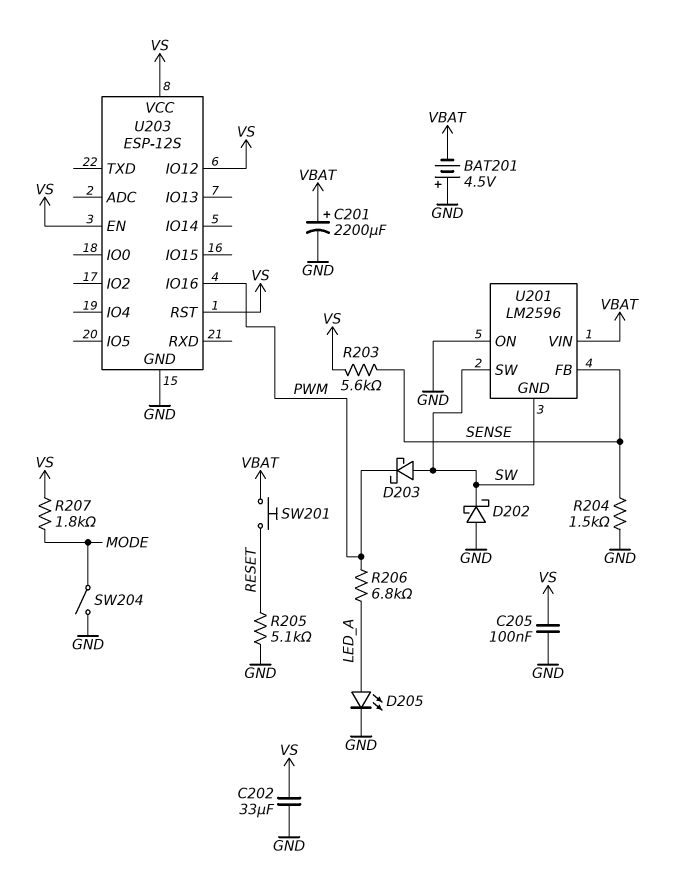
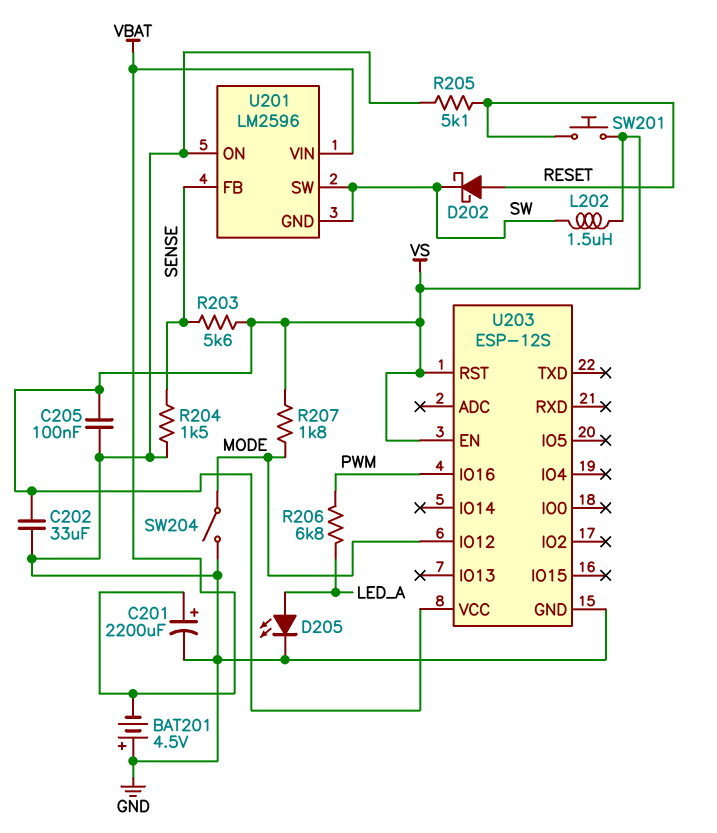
D202: schottky (A GND, K SW) -> schottky (A RESET, K SW)
D203: schottky (A SW, K PWM) -> none
L202: none -> 1.5uH (SW, VS)
SW201: button (RESET, VBAT) -> button (RESET, VS)
U203 pin IO12: VS -> MODE

